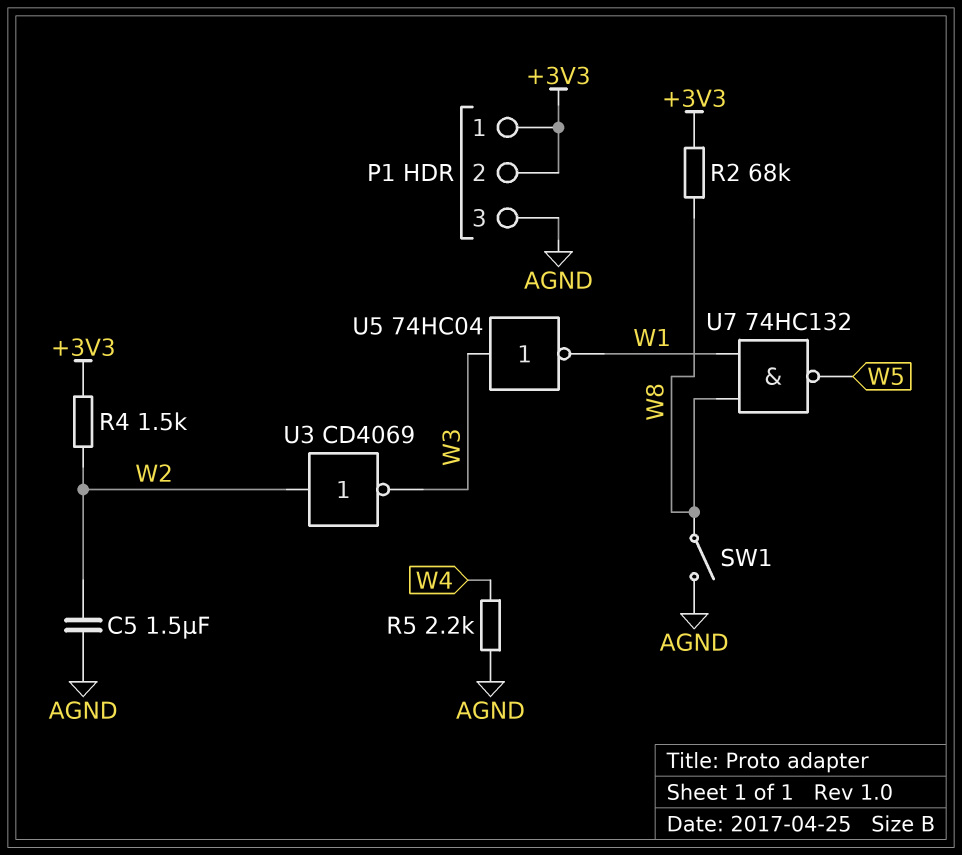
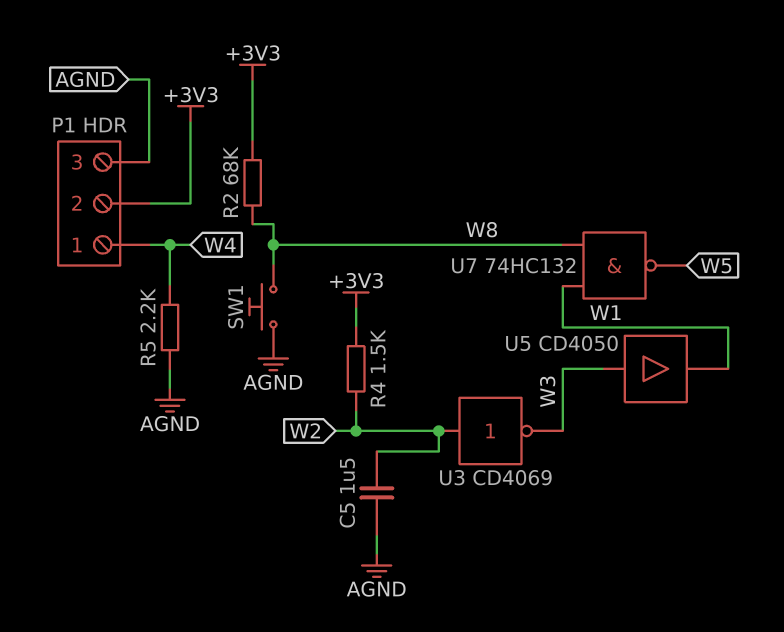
P1 pin 1: +3V3 -> W4
SW1: switch (AGND, W8) -> button (AGND, W8)
U5: NOT 74HC04 (in W3, out W1) -> buffer CD4050 (in W3, out W1)

